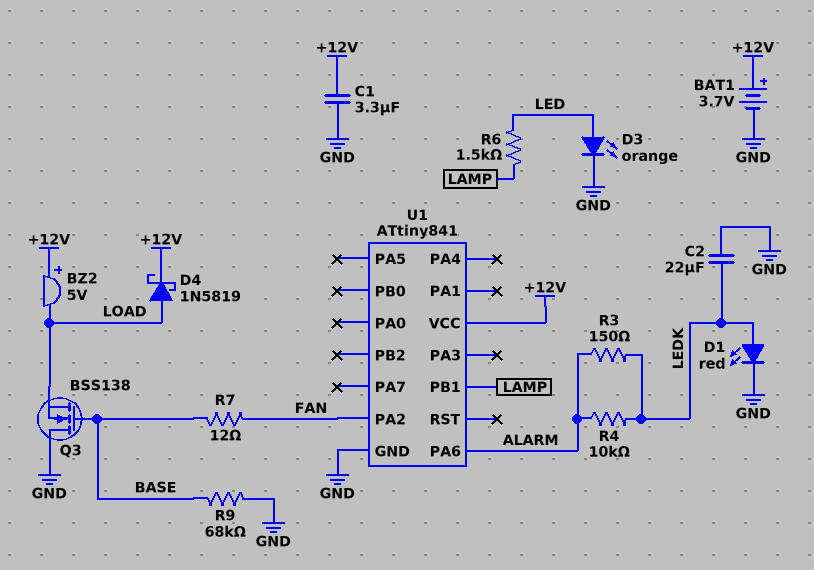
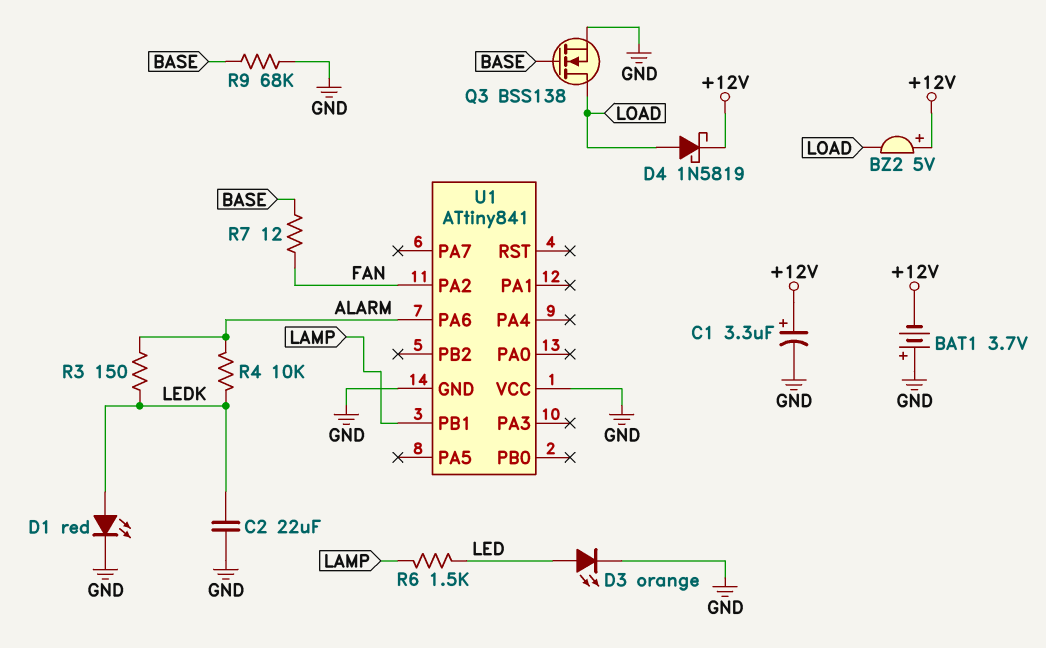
BAT1: 3.7V (plus +12V, minus GND) -> 3.7V (plus GND, minus +12V)
C1: 3.3uF (+12V, GND) -> 3.3uF (plus +12V, minus GND)
Q3: NMOS BSS138 (G BASE, D GND, S LOAD) -> NMOS BSS138 (G BASE, D LOAD, S GND)
U1 pin VCC: +12V -> GND

